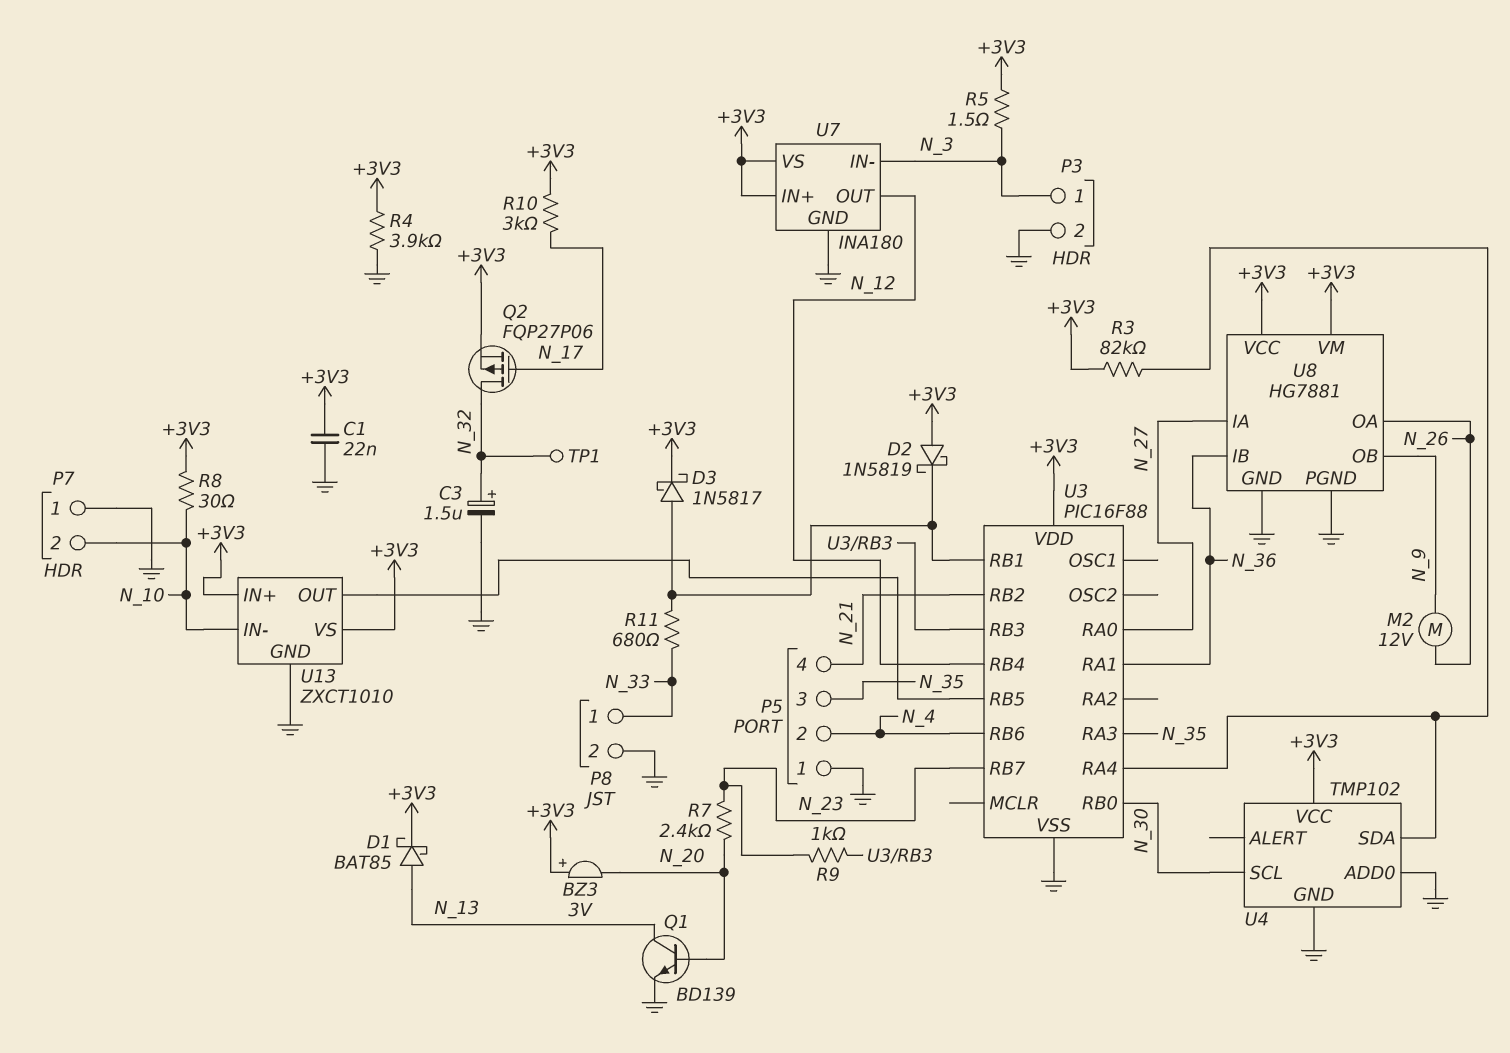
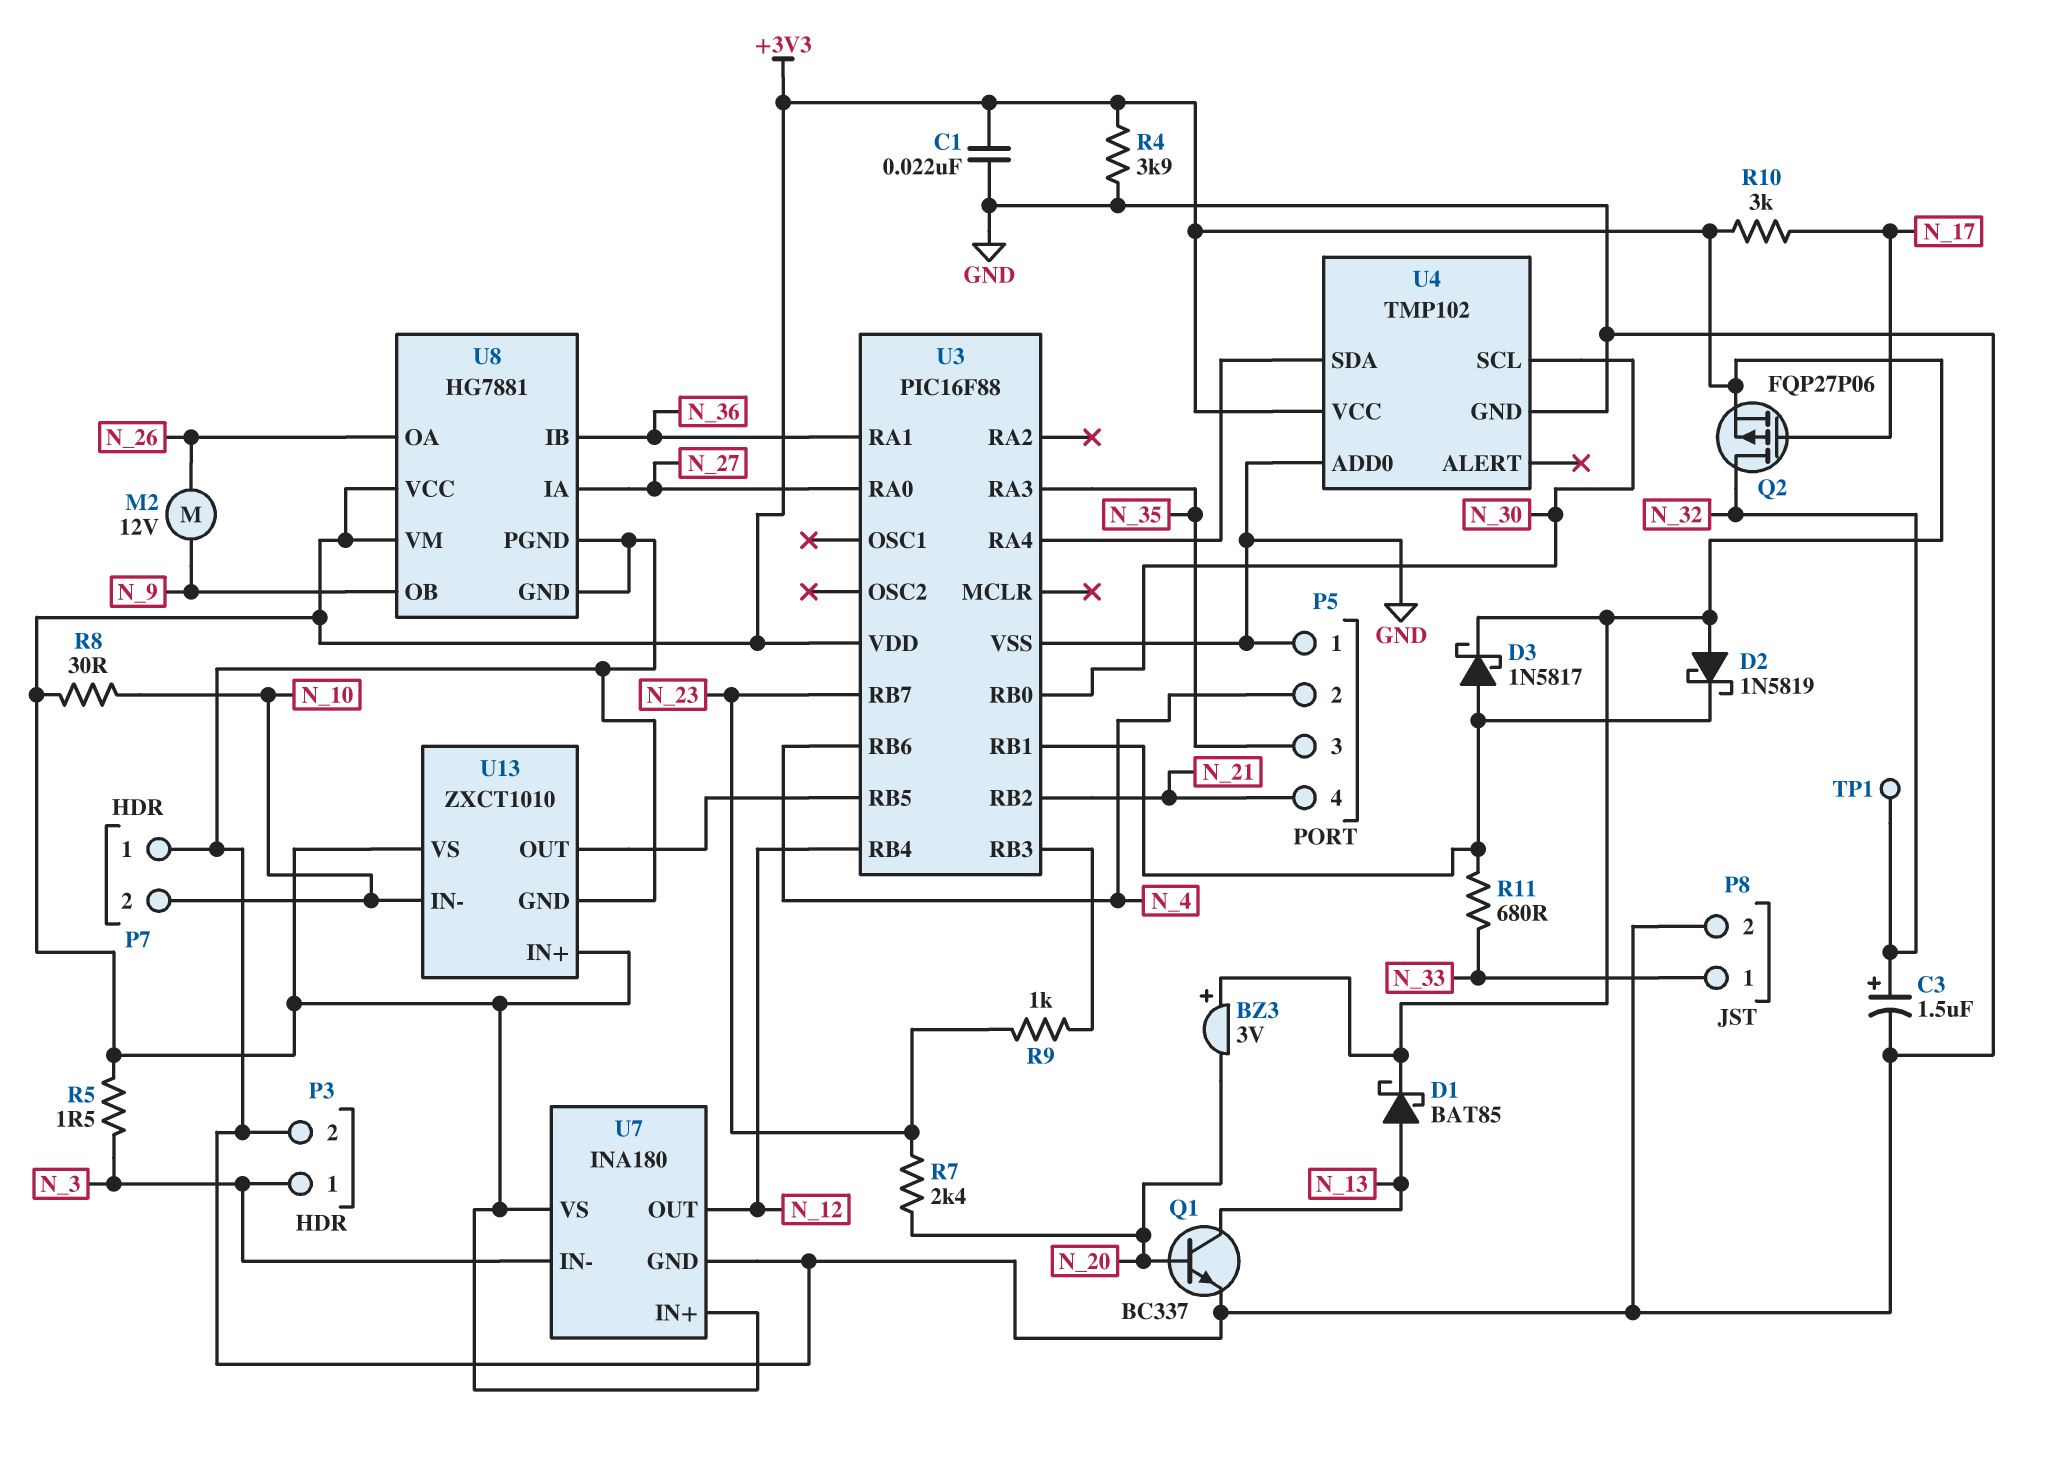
Q1: NPN BD139 (B N_20, C N_13, E GND) -> NPN BC337 (B N_20, C N_13, E GND)
R3: 82k (+3V3, U3/RA4) -> none

